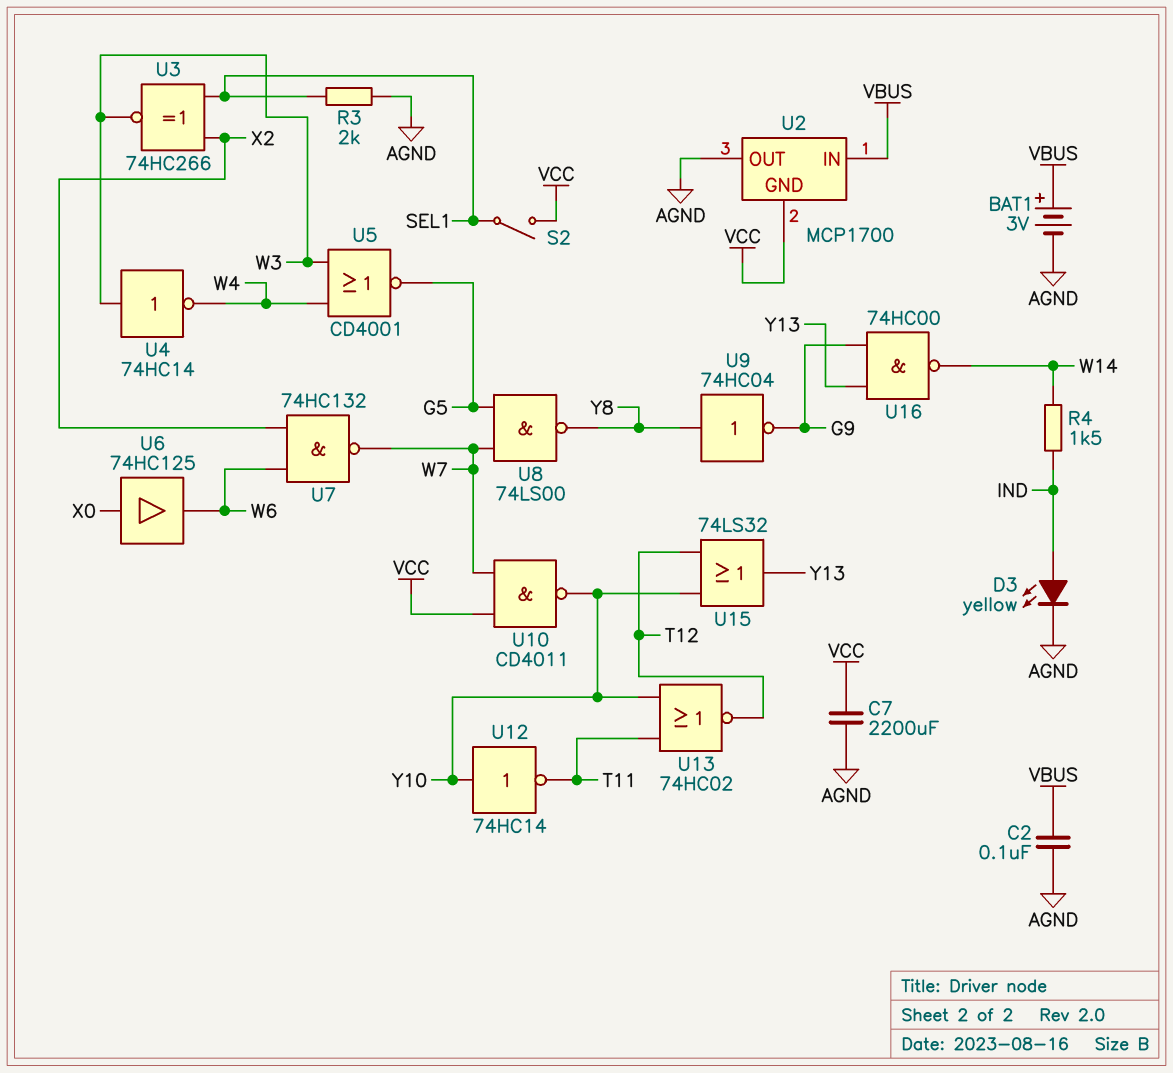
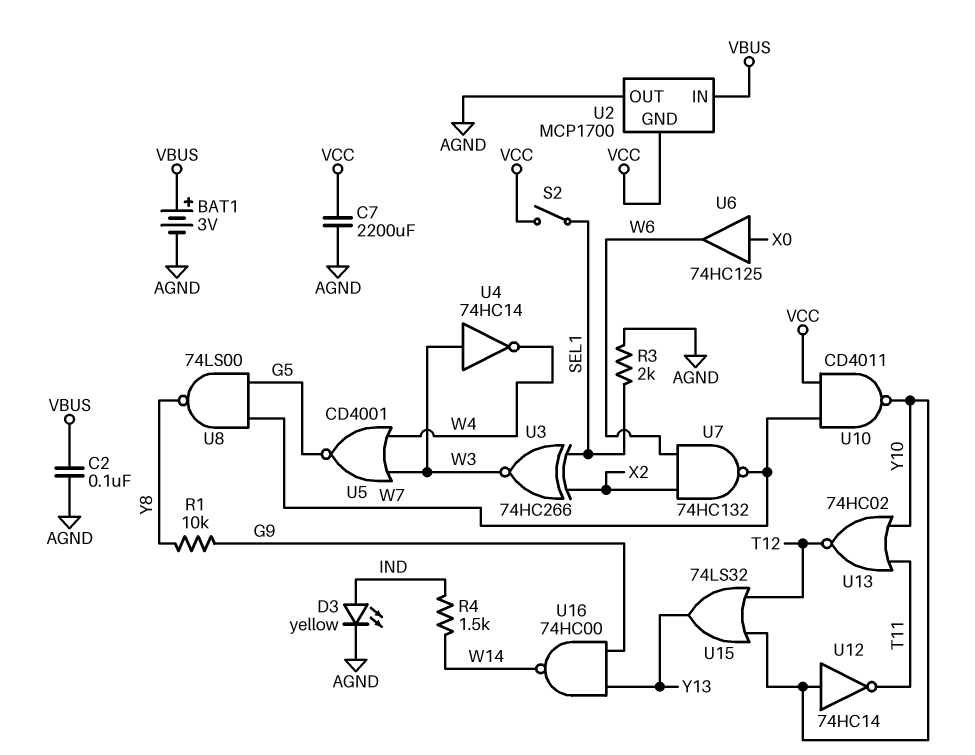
R1: none -> 10k (G9, Y8)
U9: NOT 74HC04 (in Y8, out G9) -> none

